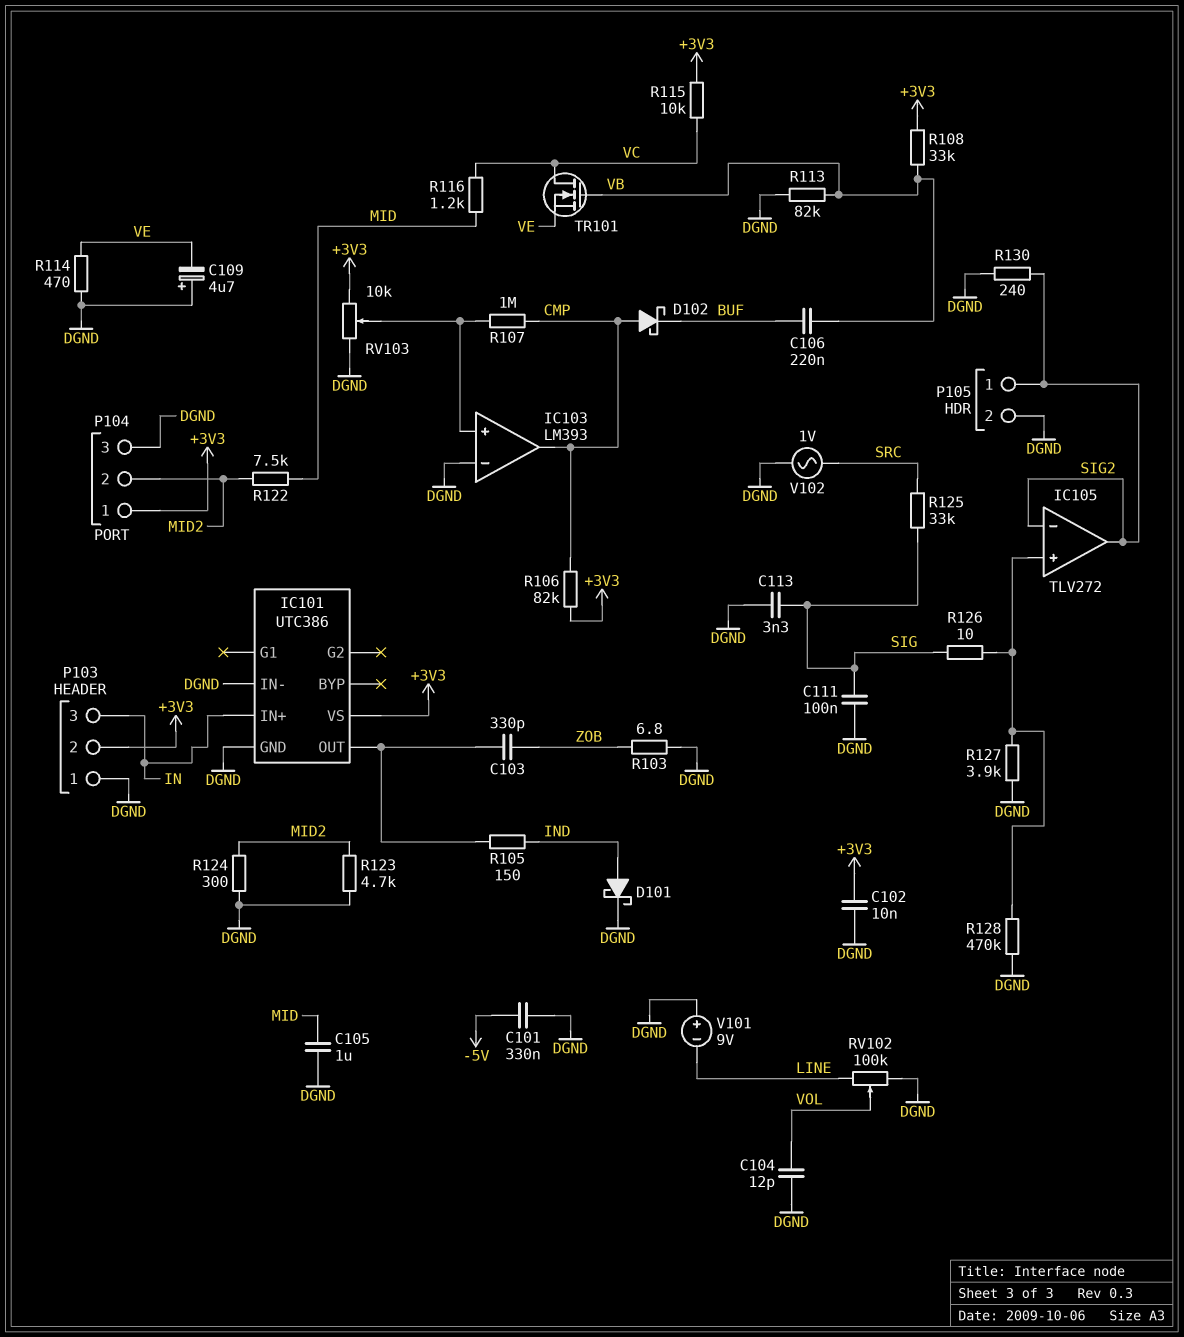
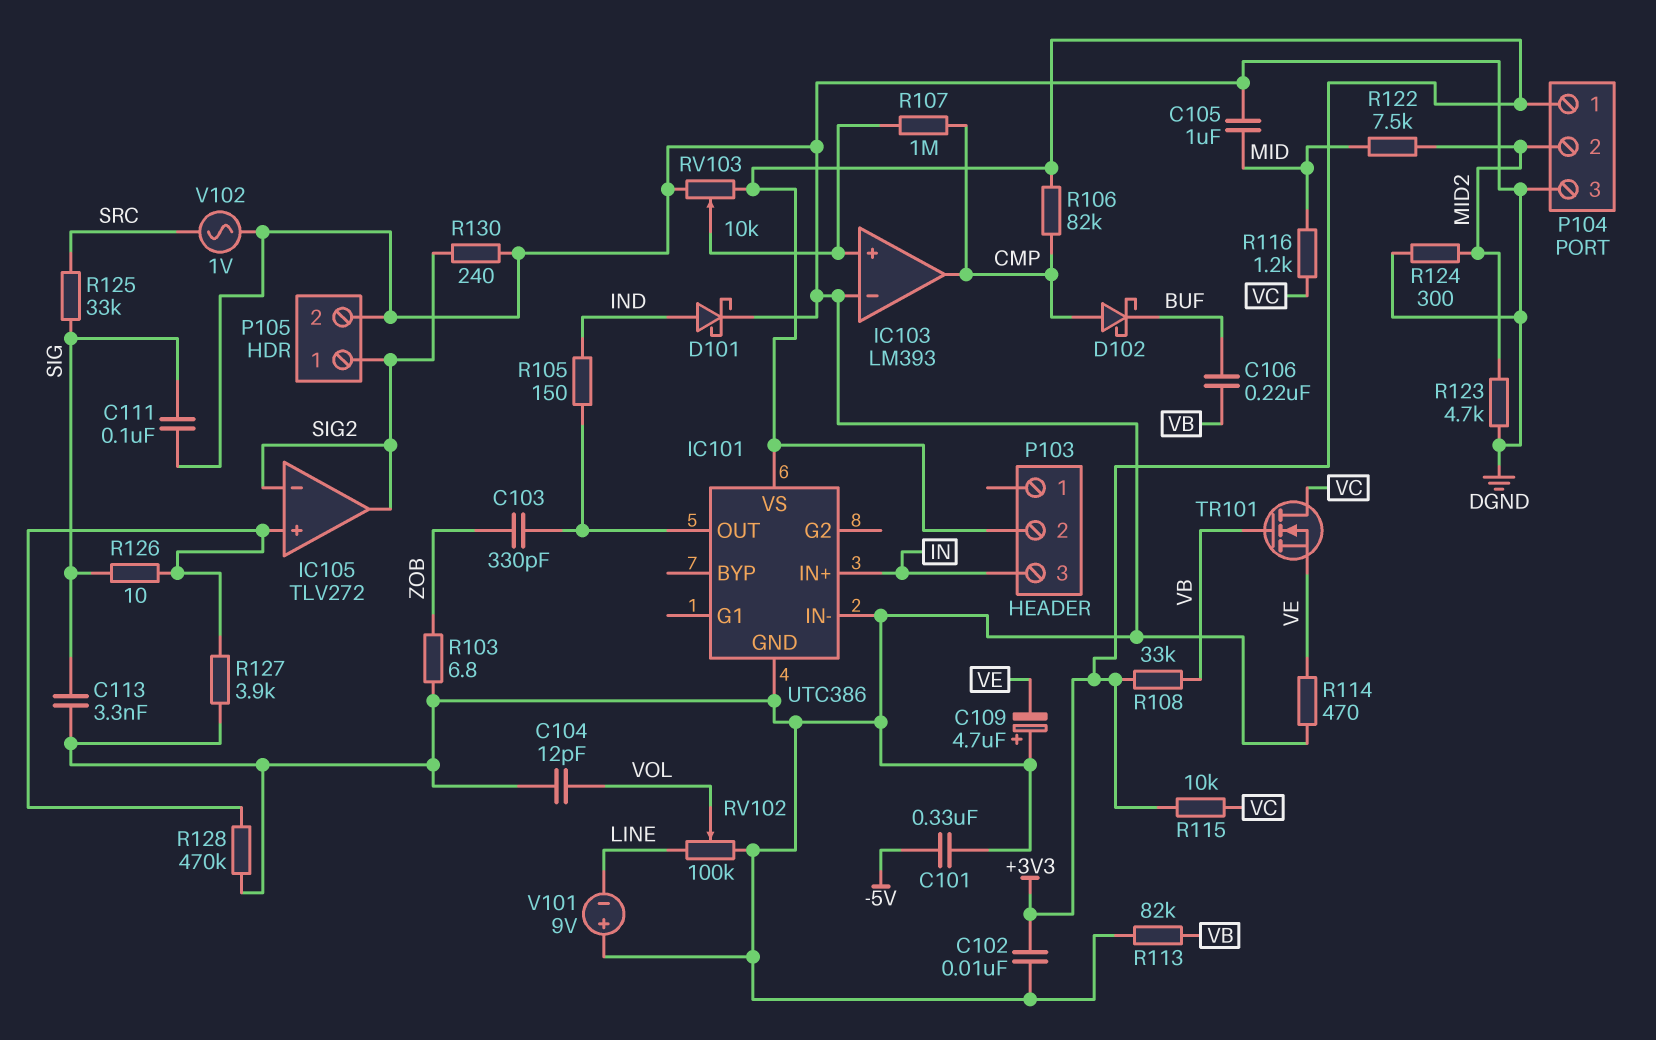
P103 pin 1: DGND -> none

